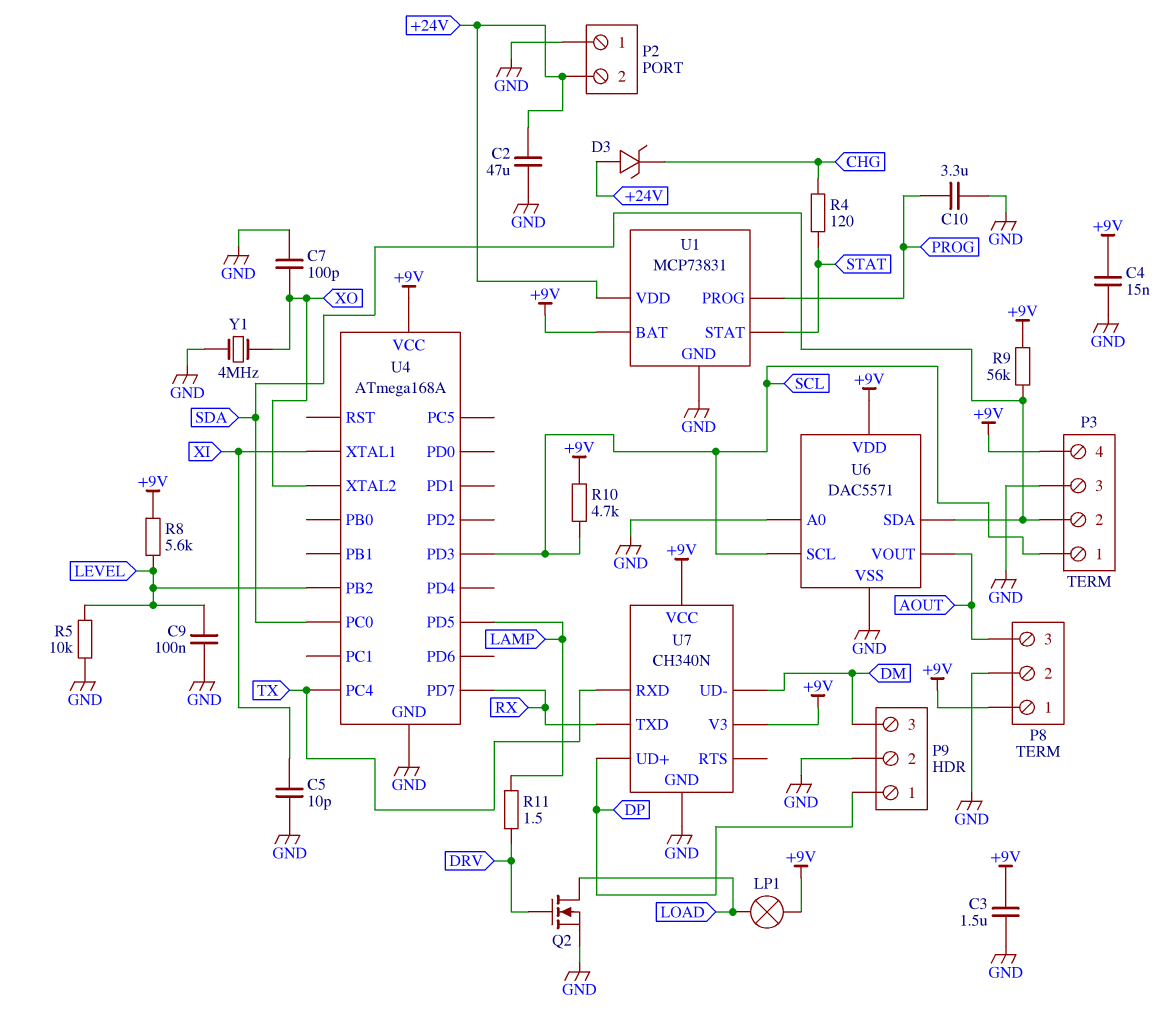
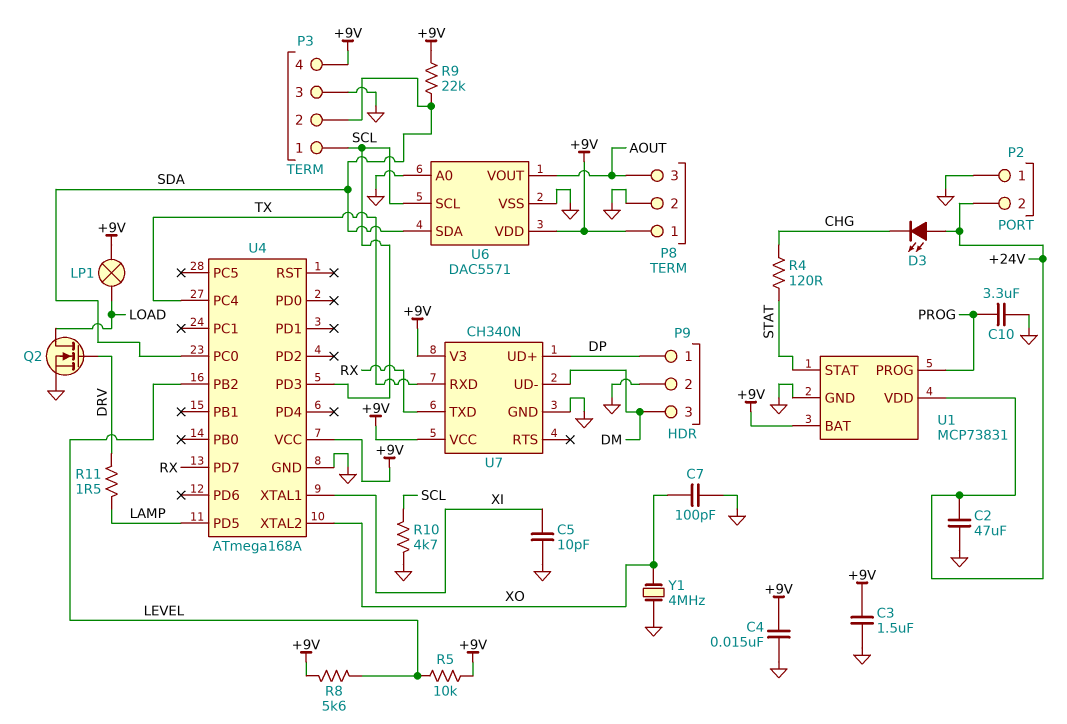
C9: 100nF (GND, LEVEL) -> none
D3: zener (A +24V, K CHG) -> LED (A +24V, K CHG)
R5: 10k (GND, LEVEL) -> 10k (+9V, LEVEL)
R9: 56k (+9V, SDA) -> 22k (+9V, SDA)
R10: 4.7k (+9V, SCL) -> 4.7k (GND, SCL)

